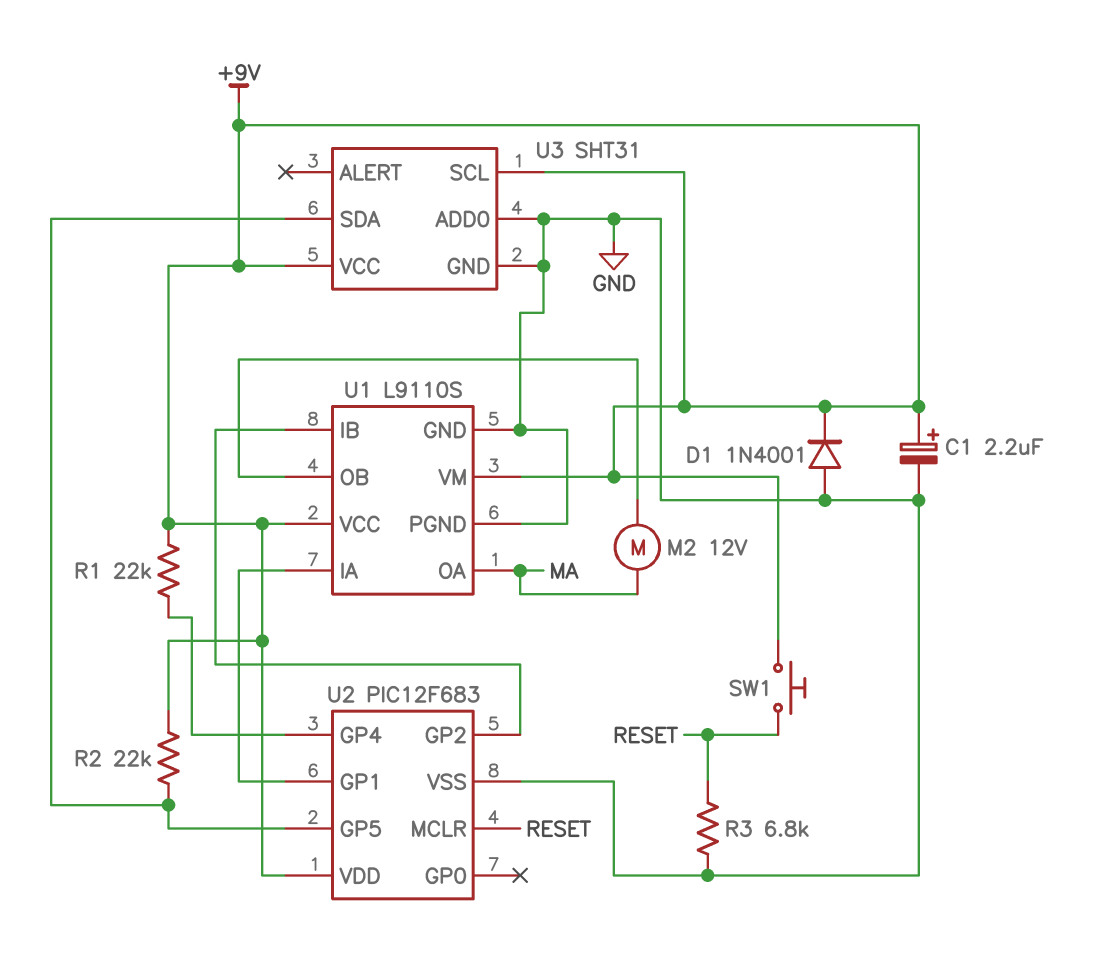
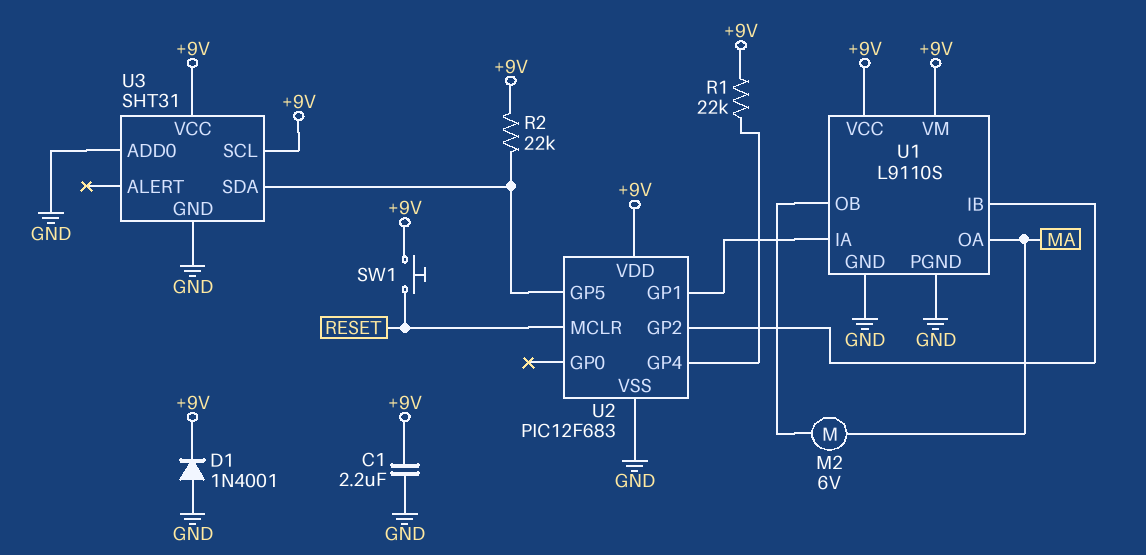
C1: 2.2uF (plus +9V, minus GND) -> 2.2uF (+9V, GND)
M2: motor 12V (MA, U1/OB) -> motor 6V (MA, U1/OB)
R3: 6.8k (GND, RESET) -> none

